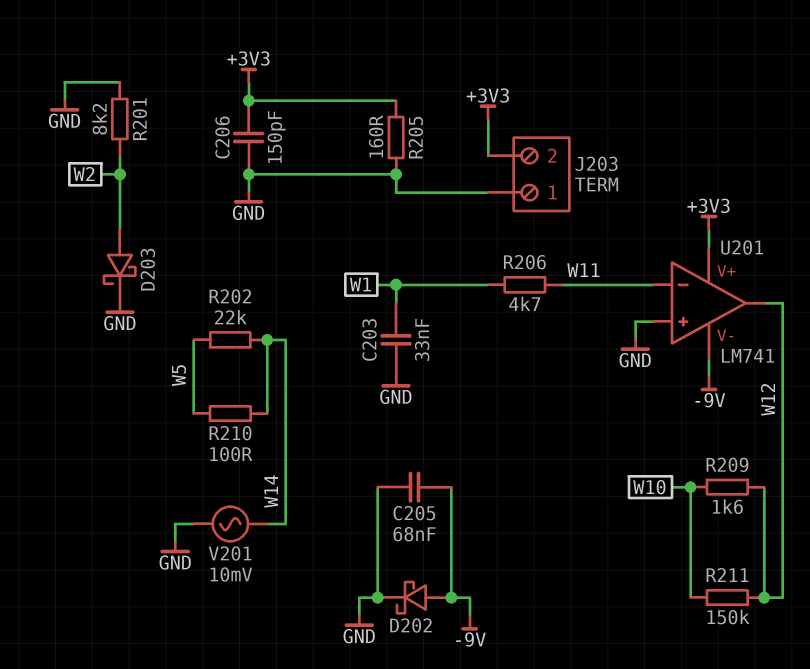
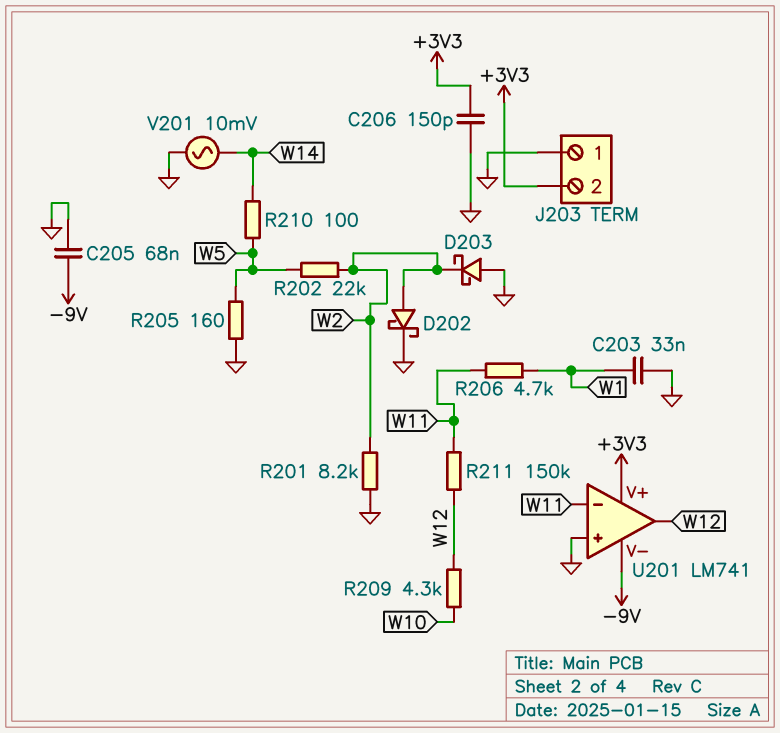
D202: schottky (A -9V, K GND) -> schottky (A W2, K GND)
D203: schottky (A W2, K GND) -> schottky (A GND, K W2)
R202: 22k (W5, W14) -> 22k (W2, W5)
R205: 160 (+3V3, GND) -> 160 (GND, W5)
R209: 1.6k (W10, W12) -> 4.3k (W10, W12)
R211: 150k (W10, W12) -> 150k (W11, W12)

